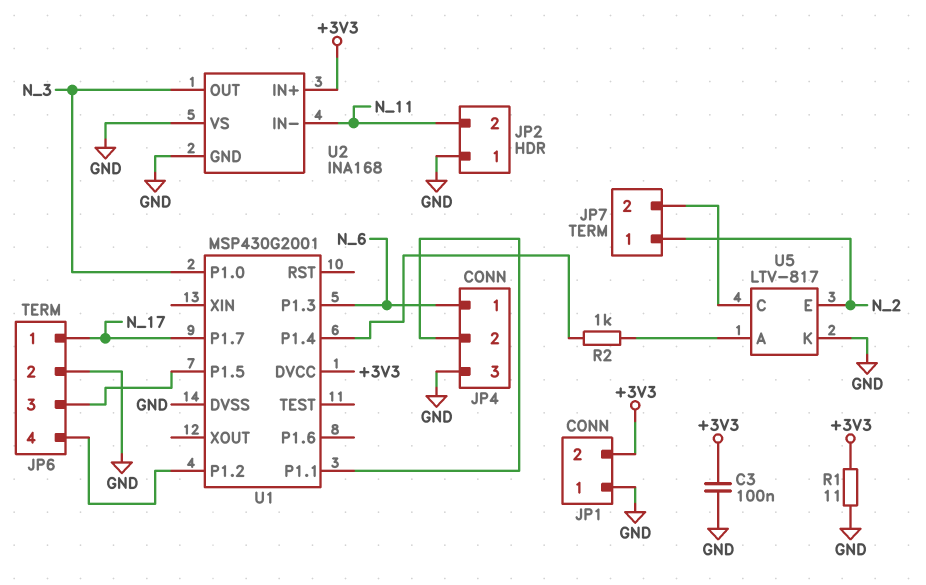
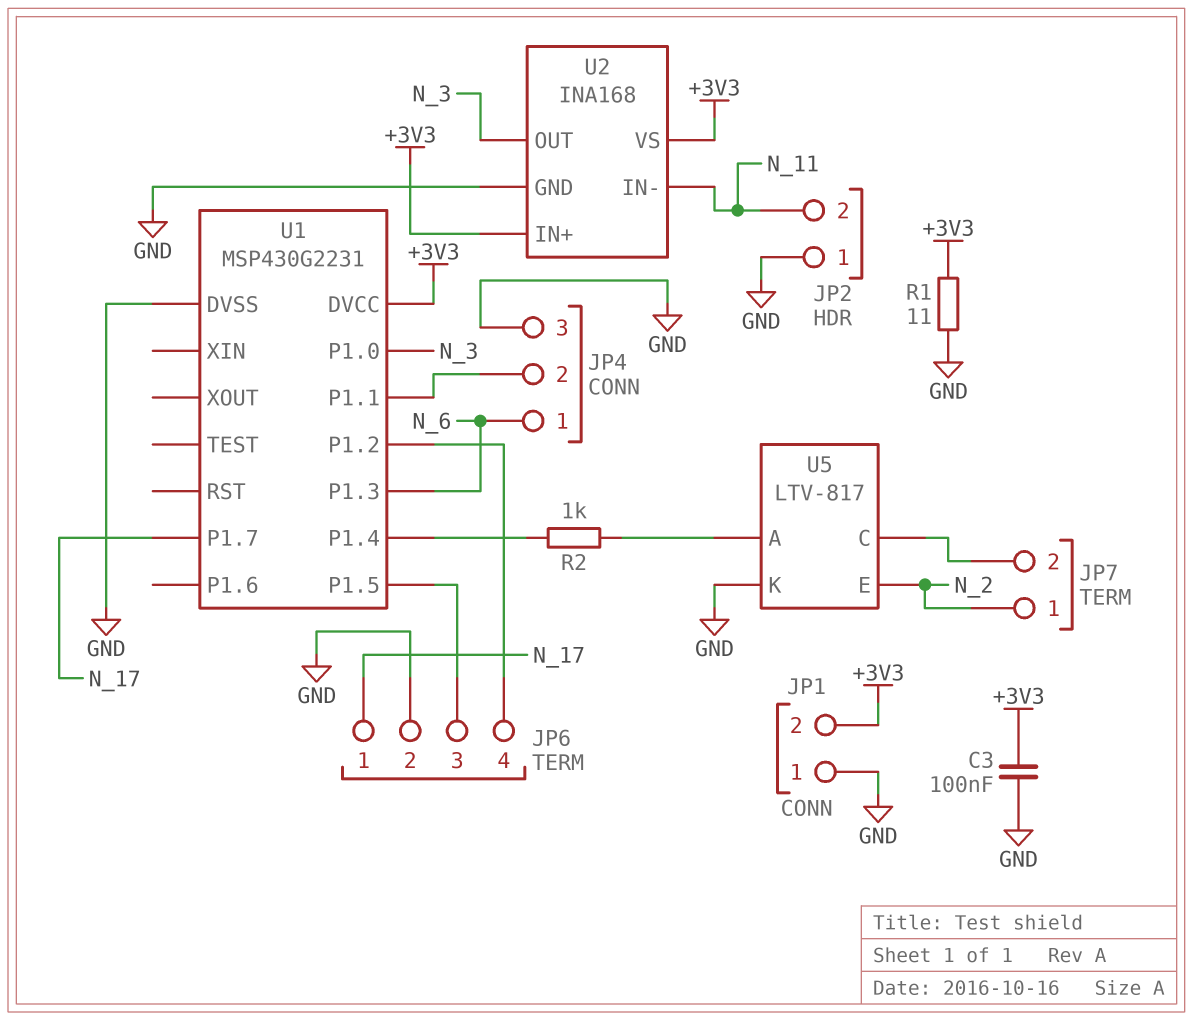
U1: MSP430G2001 -> MSP430G2231
U2 pin VS: GND -> +3V3

